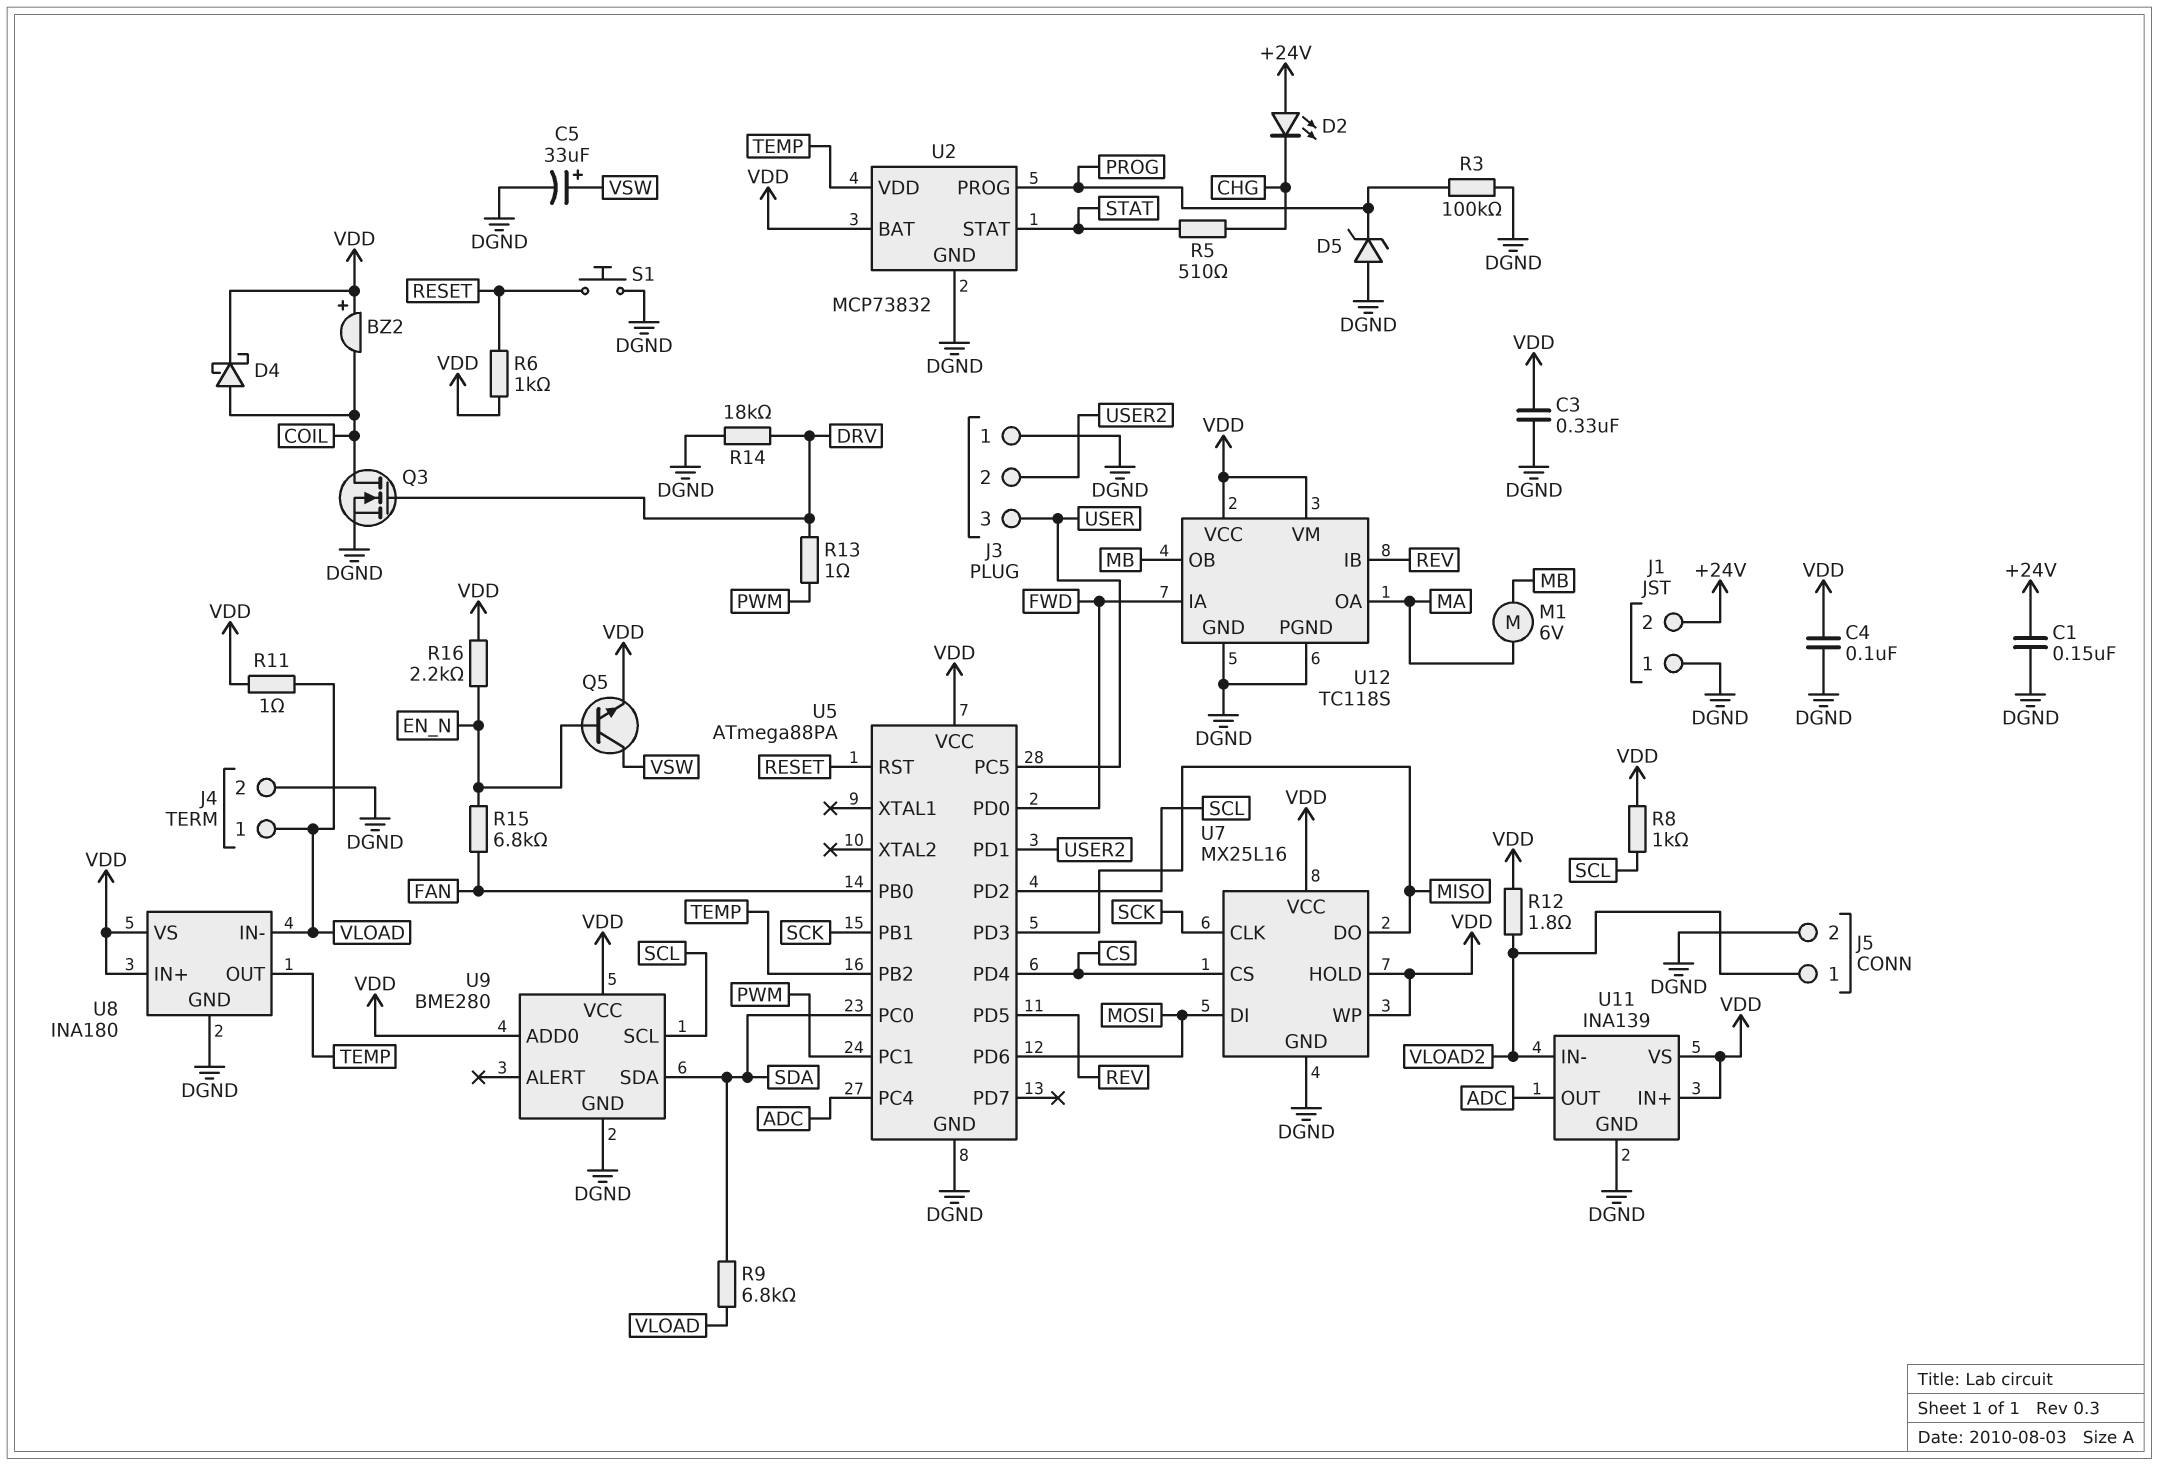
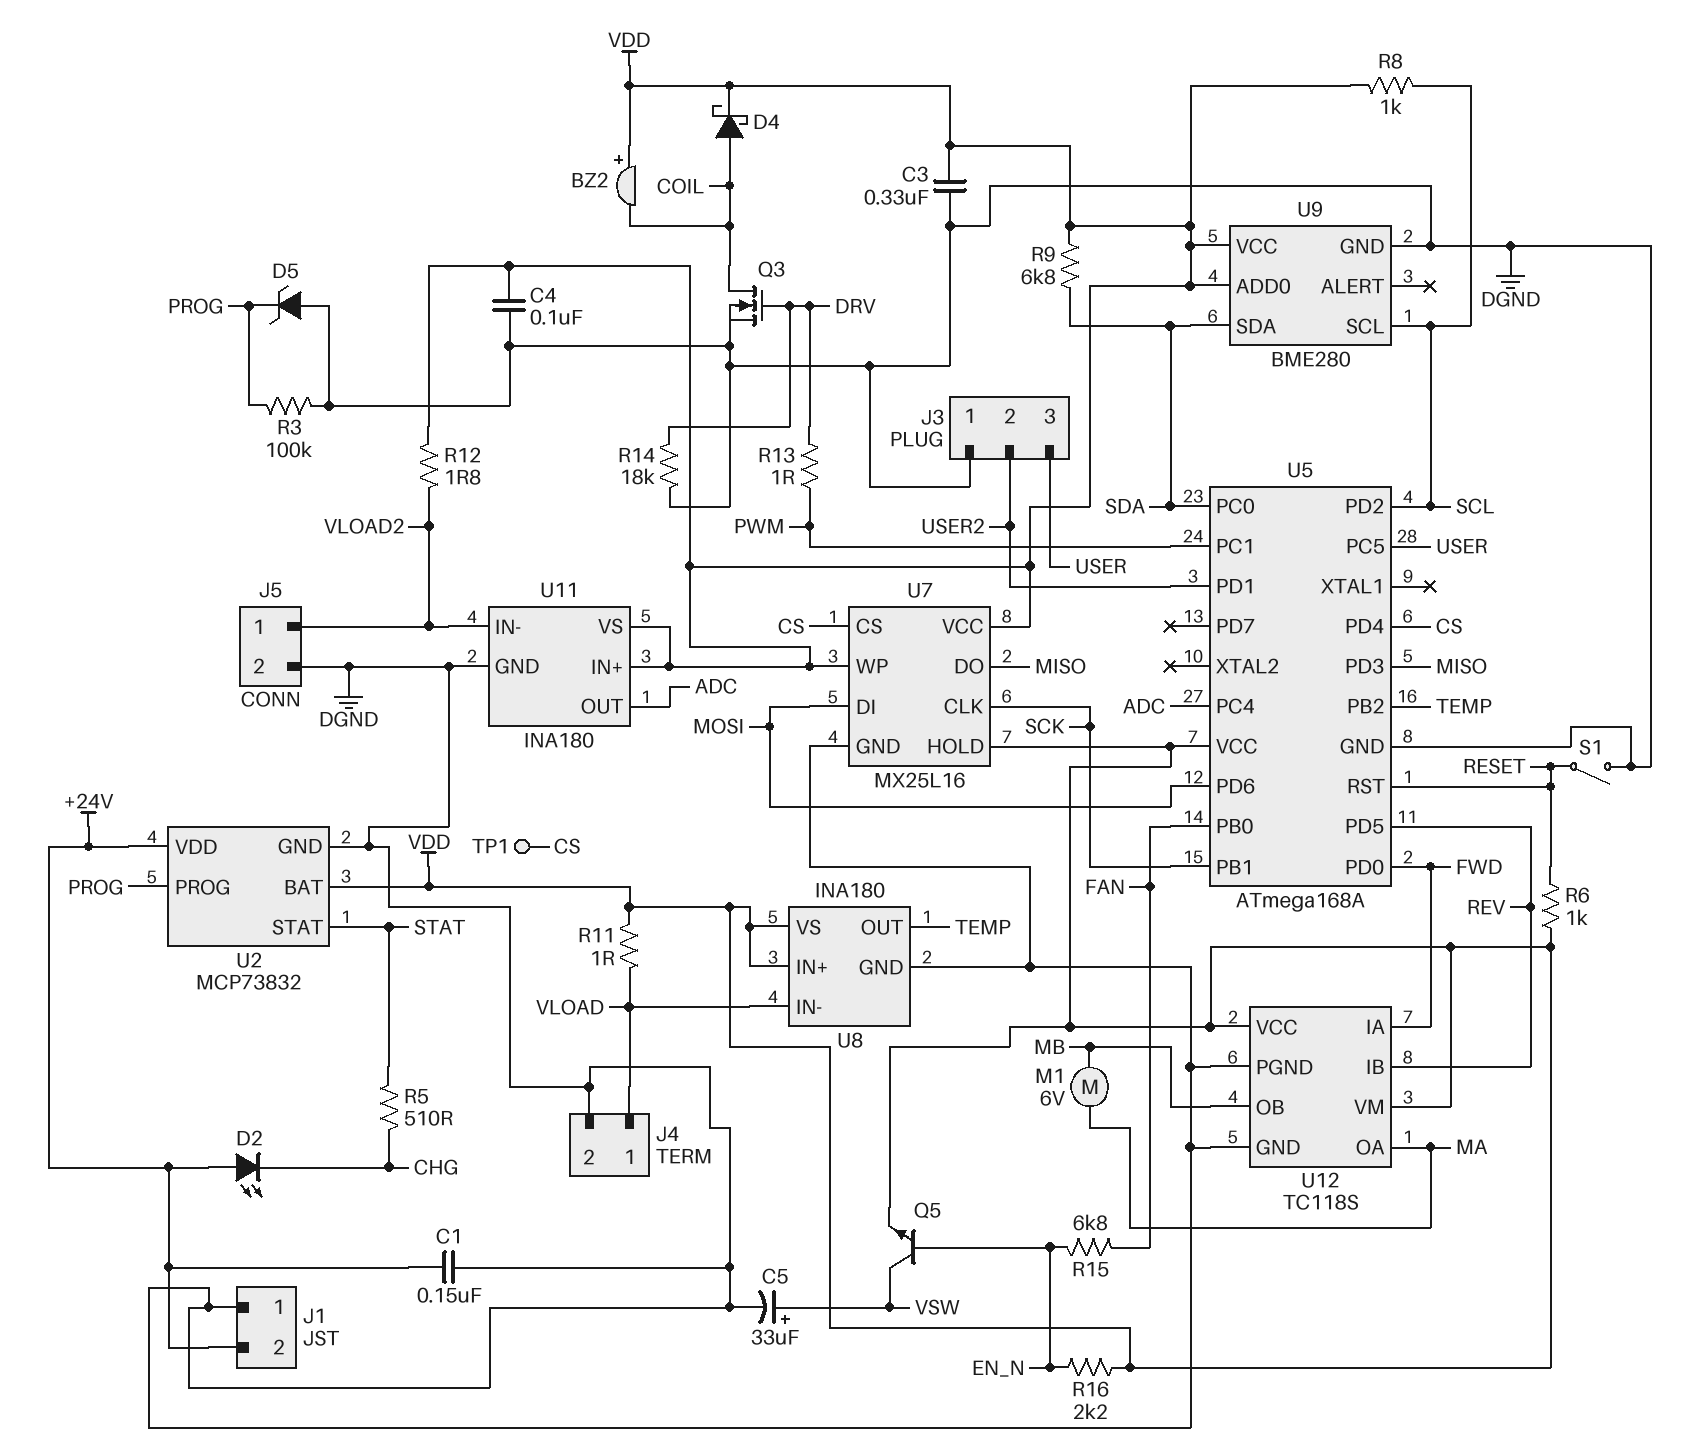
R9: 6.8k (SDA, VLOAD) -> 6.8k (SDA, VDD)
S1: button (DGND, RESET) -> switch (DGND, RESET)
TP1: none -> test point (CS)
U2 pin VDD: TEMP -> +24V
U5: ATmega88PA -> ATmega168A
U11: INA139 -> INA180

